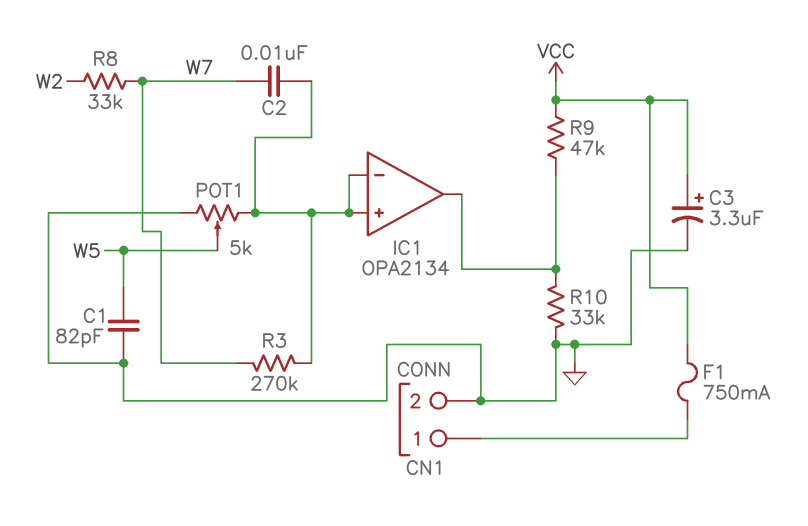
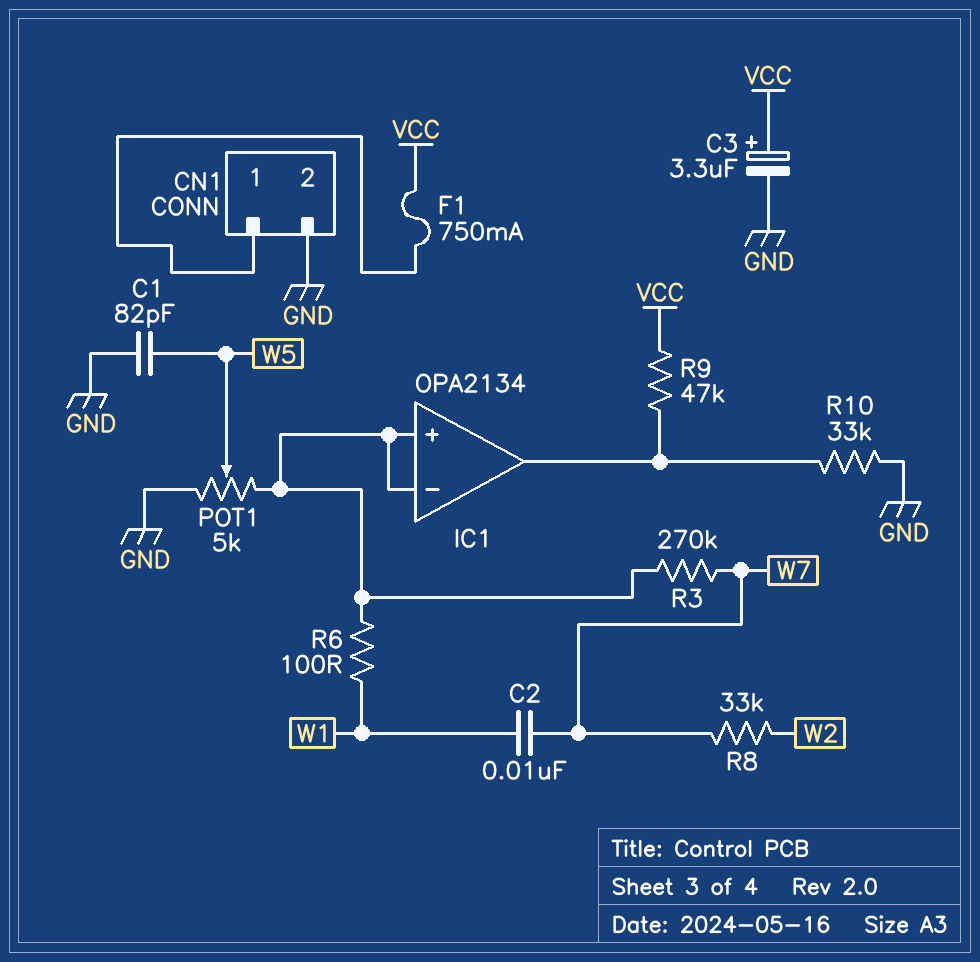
C2: 10nF (IC1/in+, W7) -> 10nF (W1, W7)
R6: none -> 100 (IC1/in+, W1)

